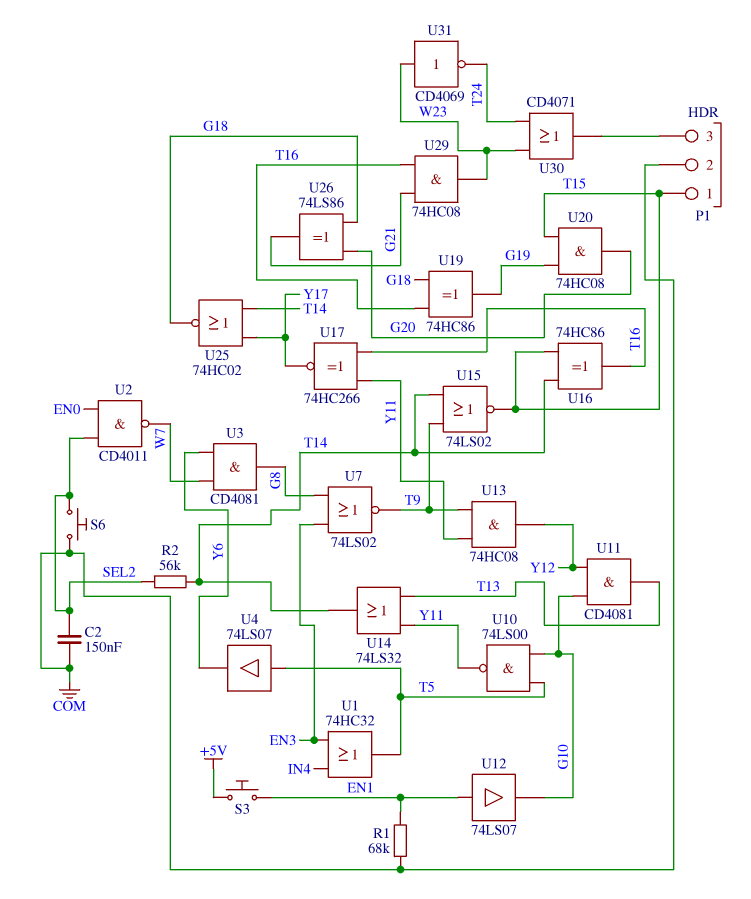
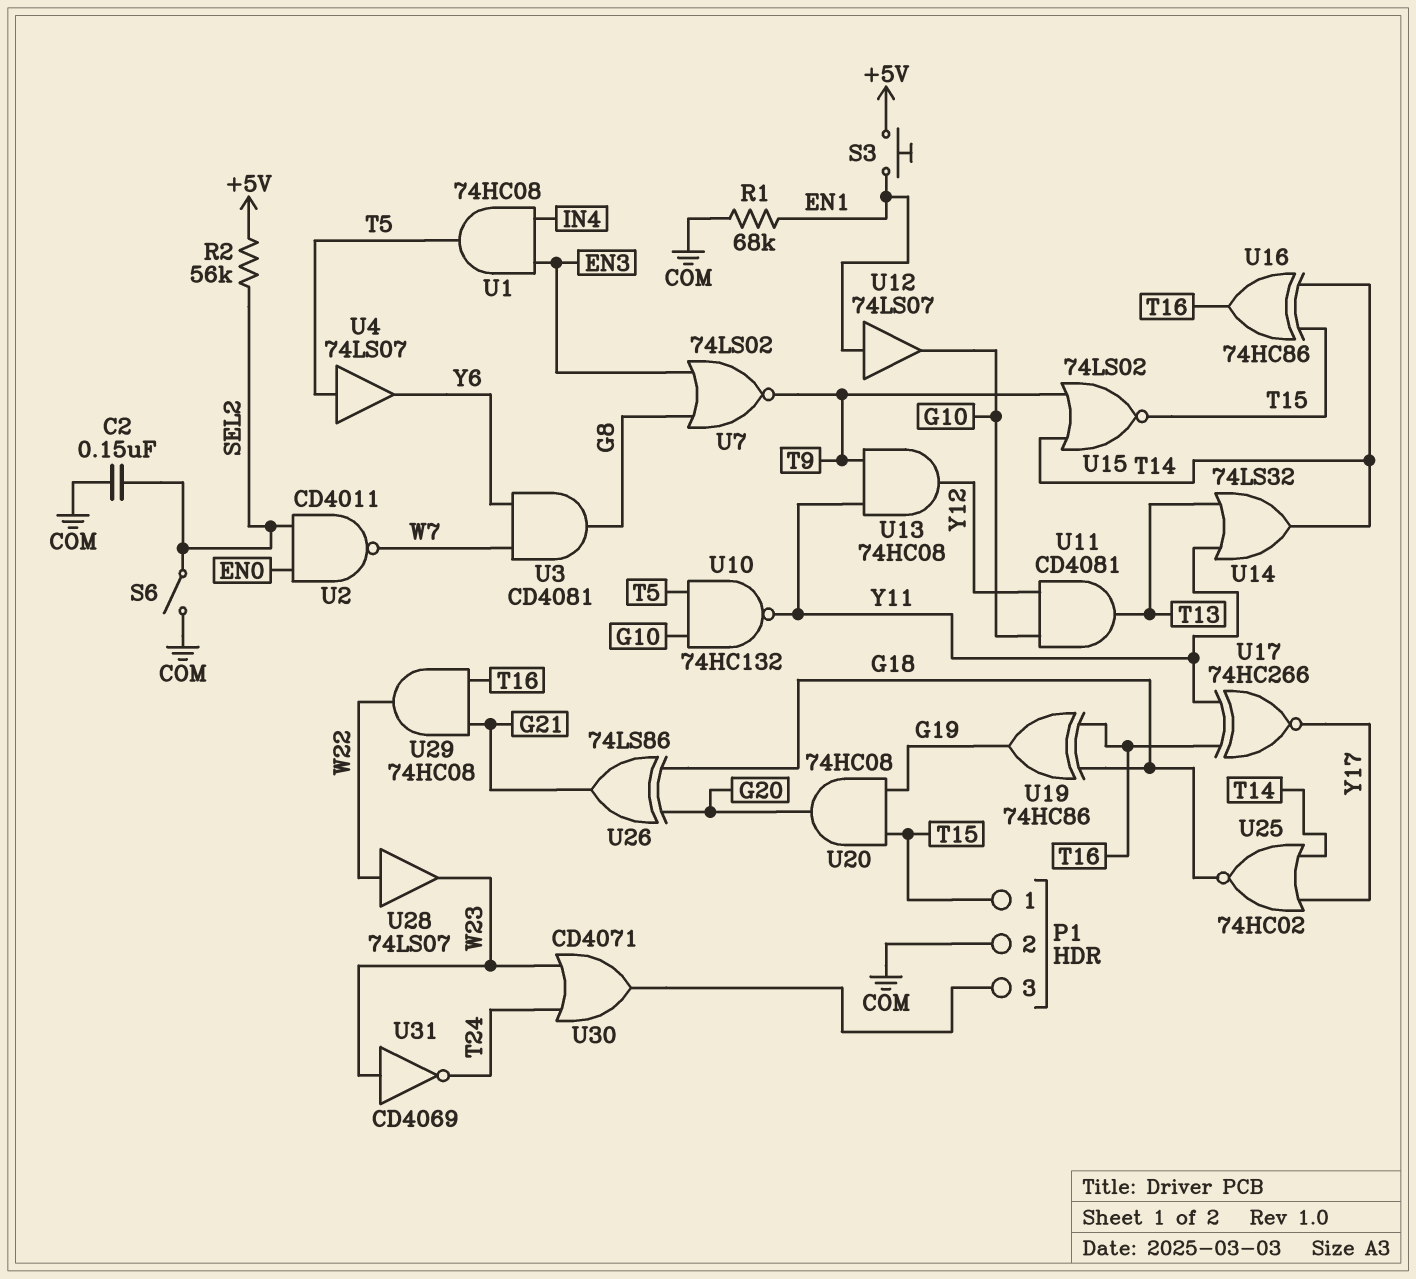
R2: 56k (SEL2, T14) -> 56k (+5V, SEL2)
S6: button (COM, SEL2) -> switch (COM, SEL2)
U1: OR 74HC32 (in EN3, in IN4, out T5) -> AND 74HC08 (in EN3, in IN4, out T5)
U10: NAND 74LS00 (in G10, in T5, out Y11) -> NAND 74HC132 (in G10, in T5, out Y11)
U28: none -> buffer 74LS07 (in W22, out W23)
U29: AND 74HC08 (in G21, in T16, out W23) -> AND 74HC08 (in G21, in T16, out W22)

